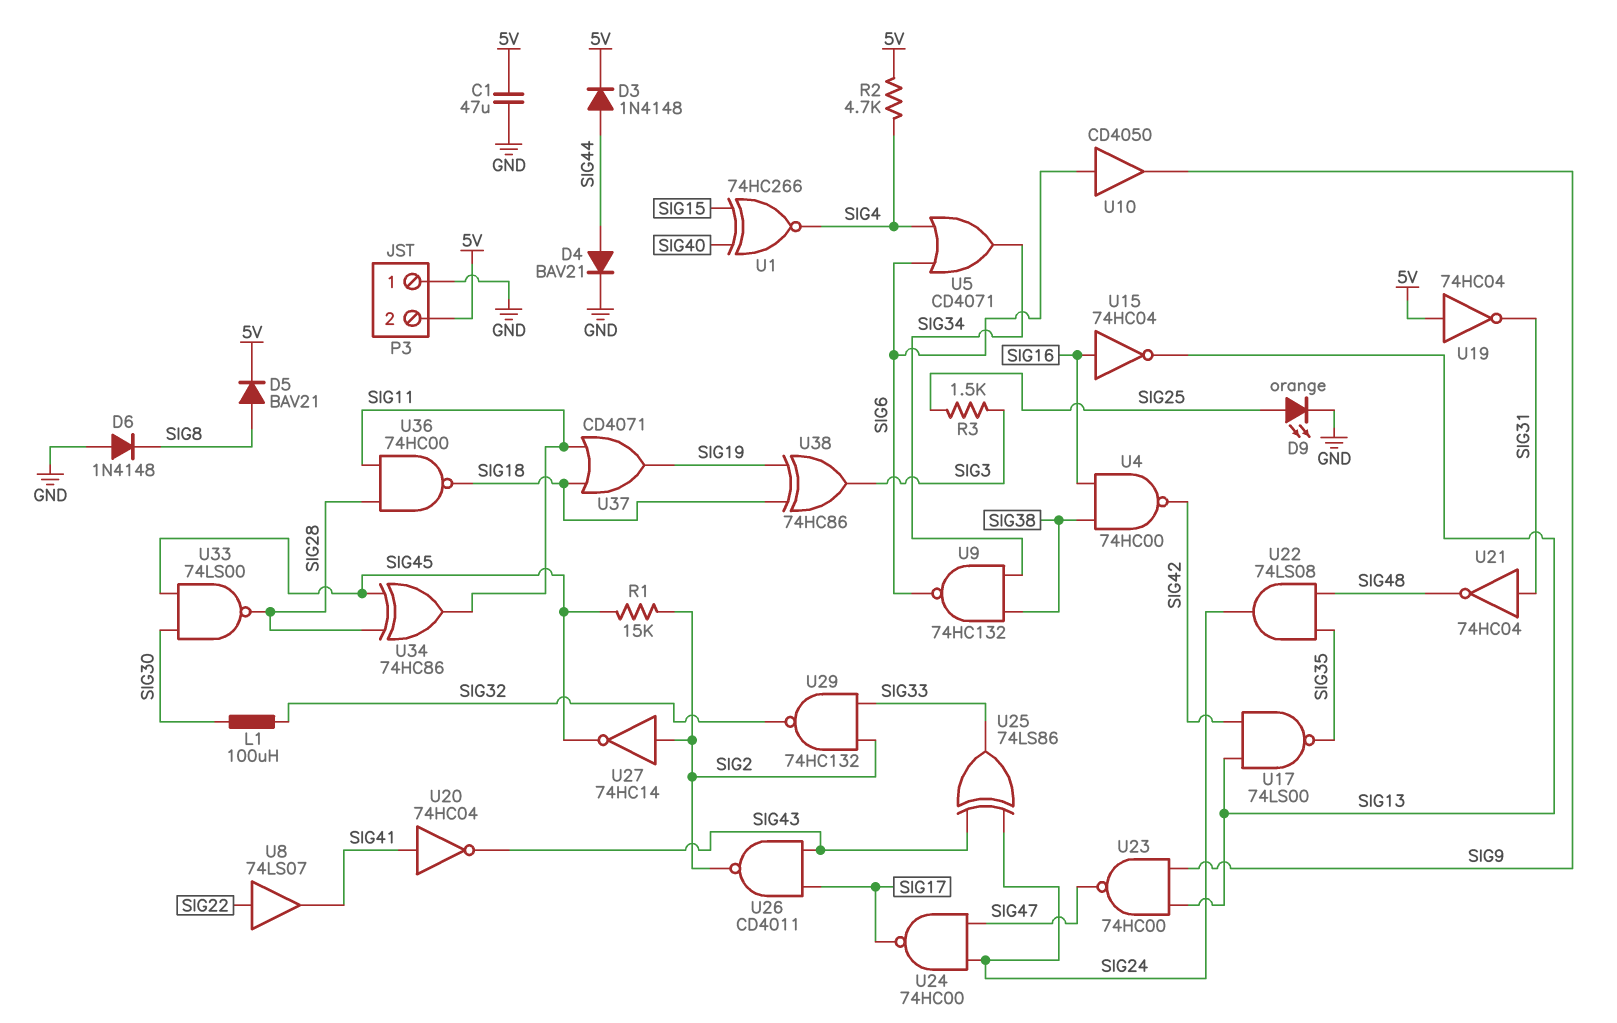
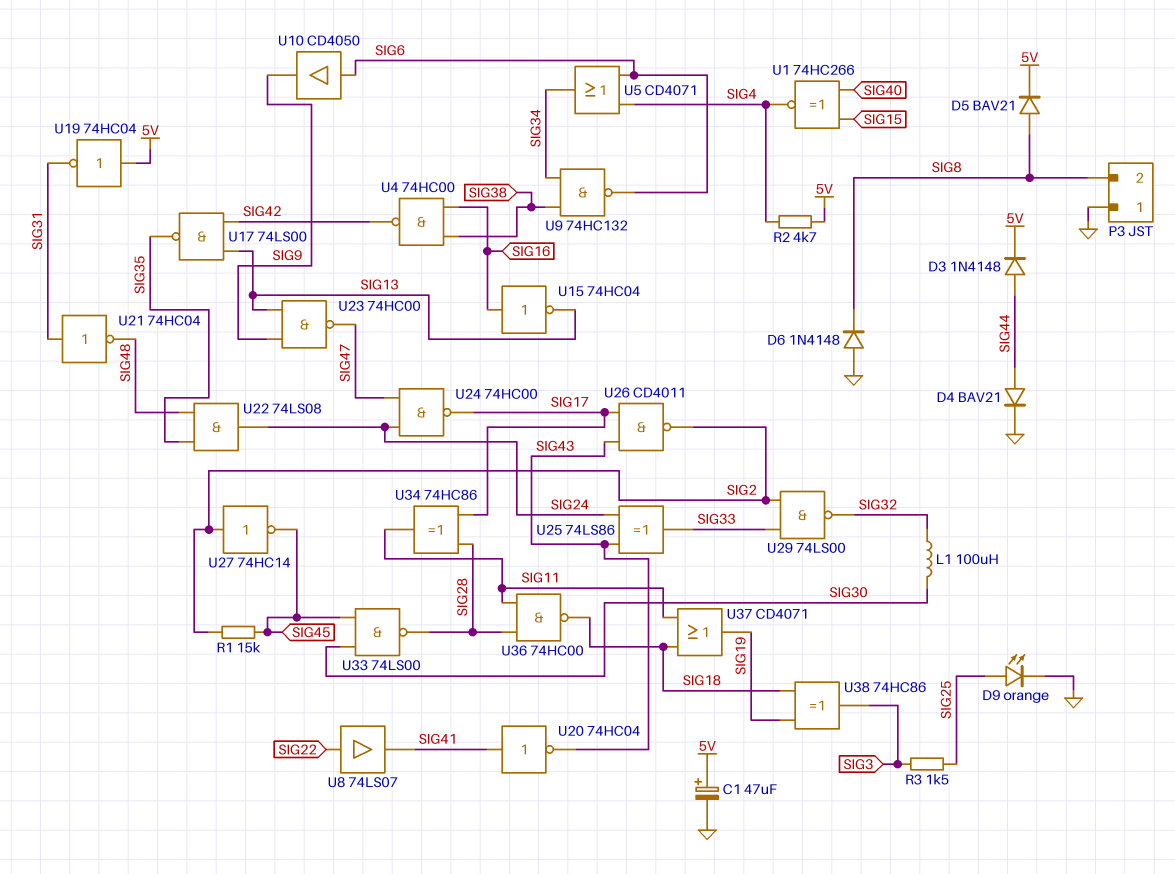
C1: 47uF (5V, GND) -> 47uF (plus 5V, minus GND)
P3 pin 2: 5V -> SIG8
U29: NAND 74HC132 (in SIG2, in SIG33, out SIG32) -> NAND 74LS00 (in SIG2, in SIG33, out SIG32)
U34: XOR 74HC86 (in SIG28, in SIG45, out SIG11) -> XOR 74HC86 (in SIG17, in SIG28, out SIG11)

